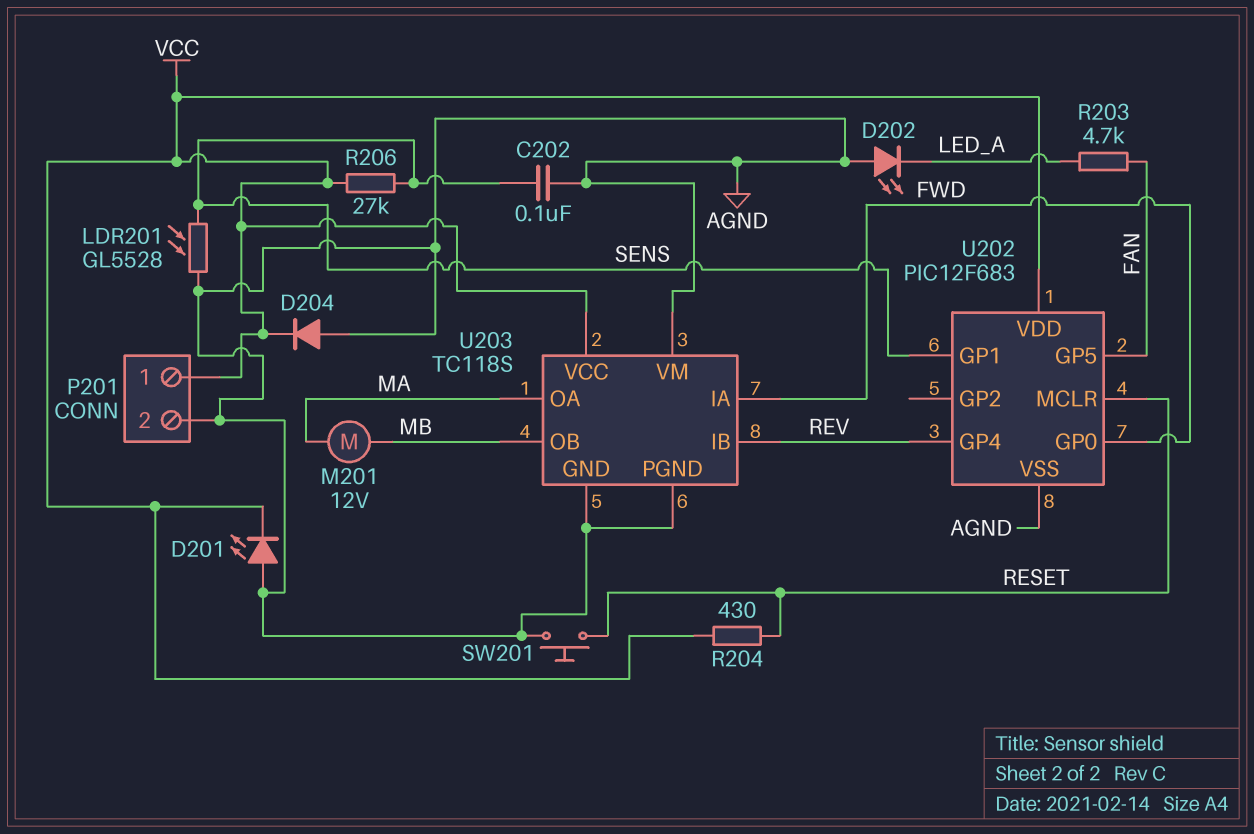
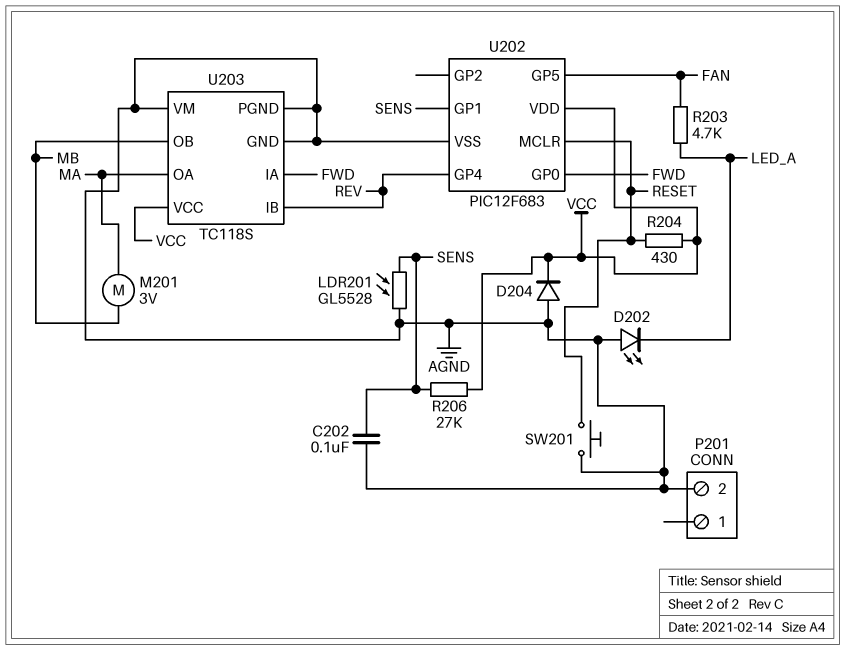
D201: LED (A AGND, K VCC) -> none
M201: motor 12V (MA, MB) -> motor 3V (MA, MB)
P201 pin 1: VCC -> none

